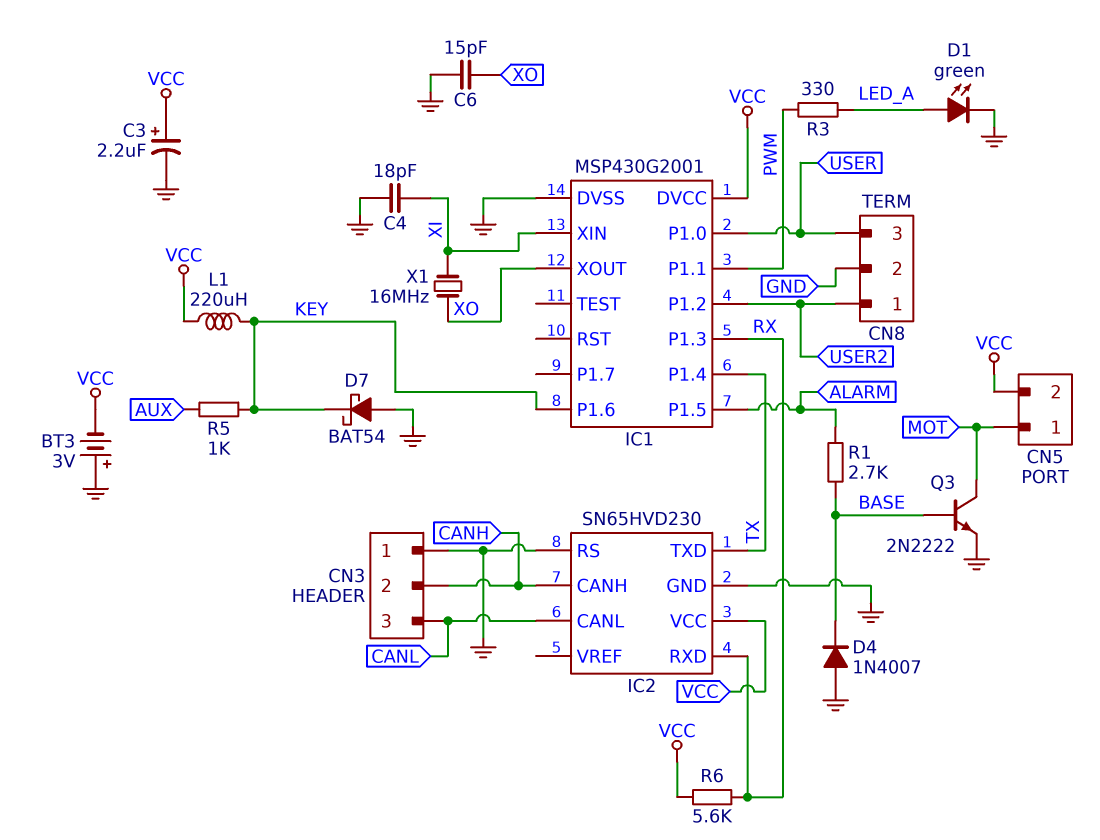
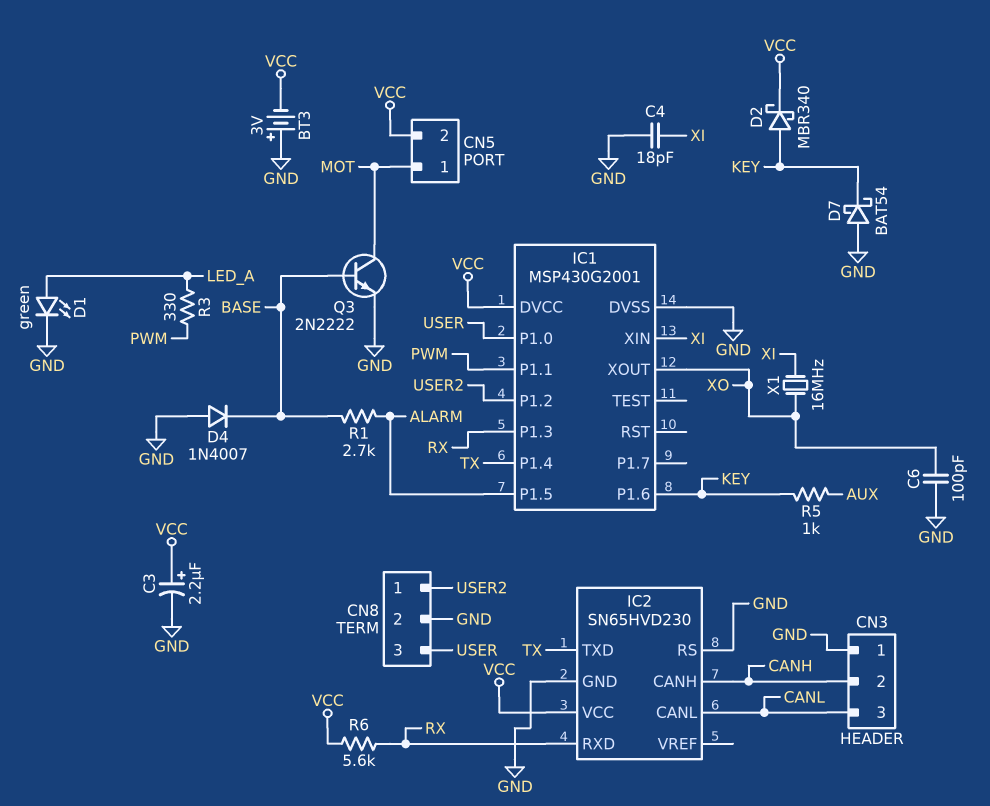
C6: 15pF (GND, XO) -> 100pF (GND, XO)
D2: none -> schottky MBR340 (A KEY, K VCC)
L1: 220uH (KEY, VCC) -> none

